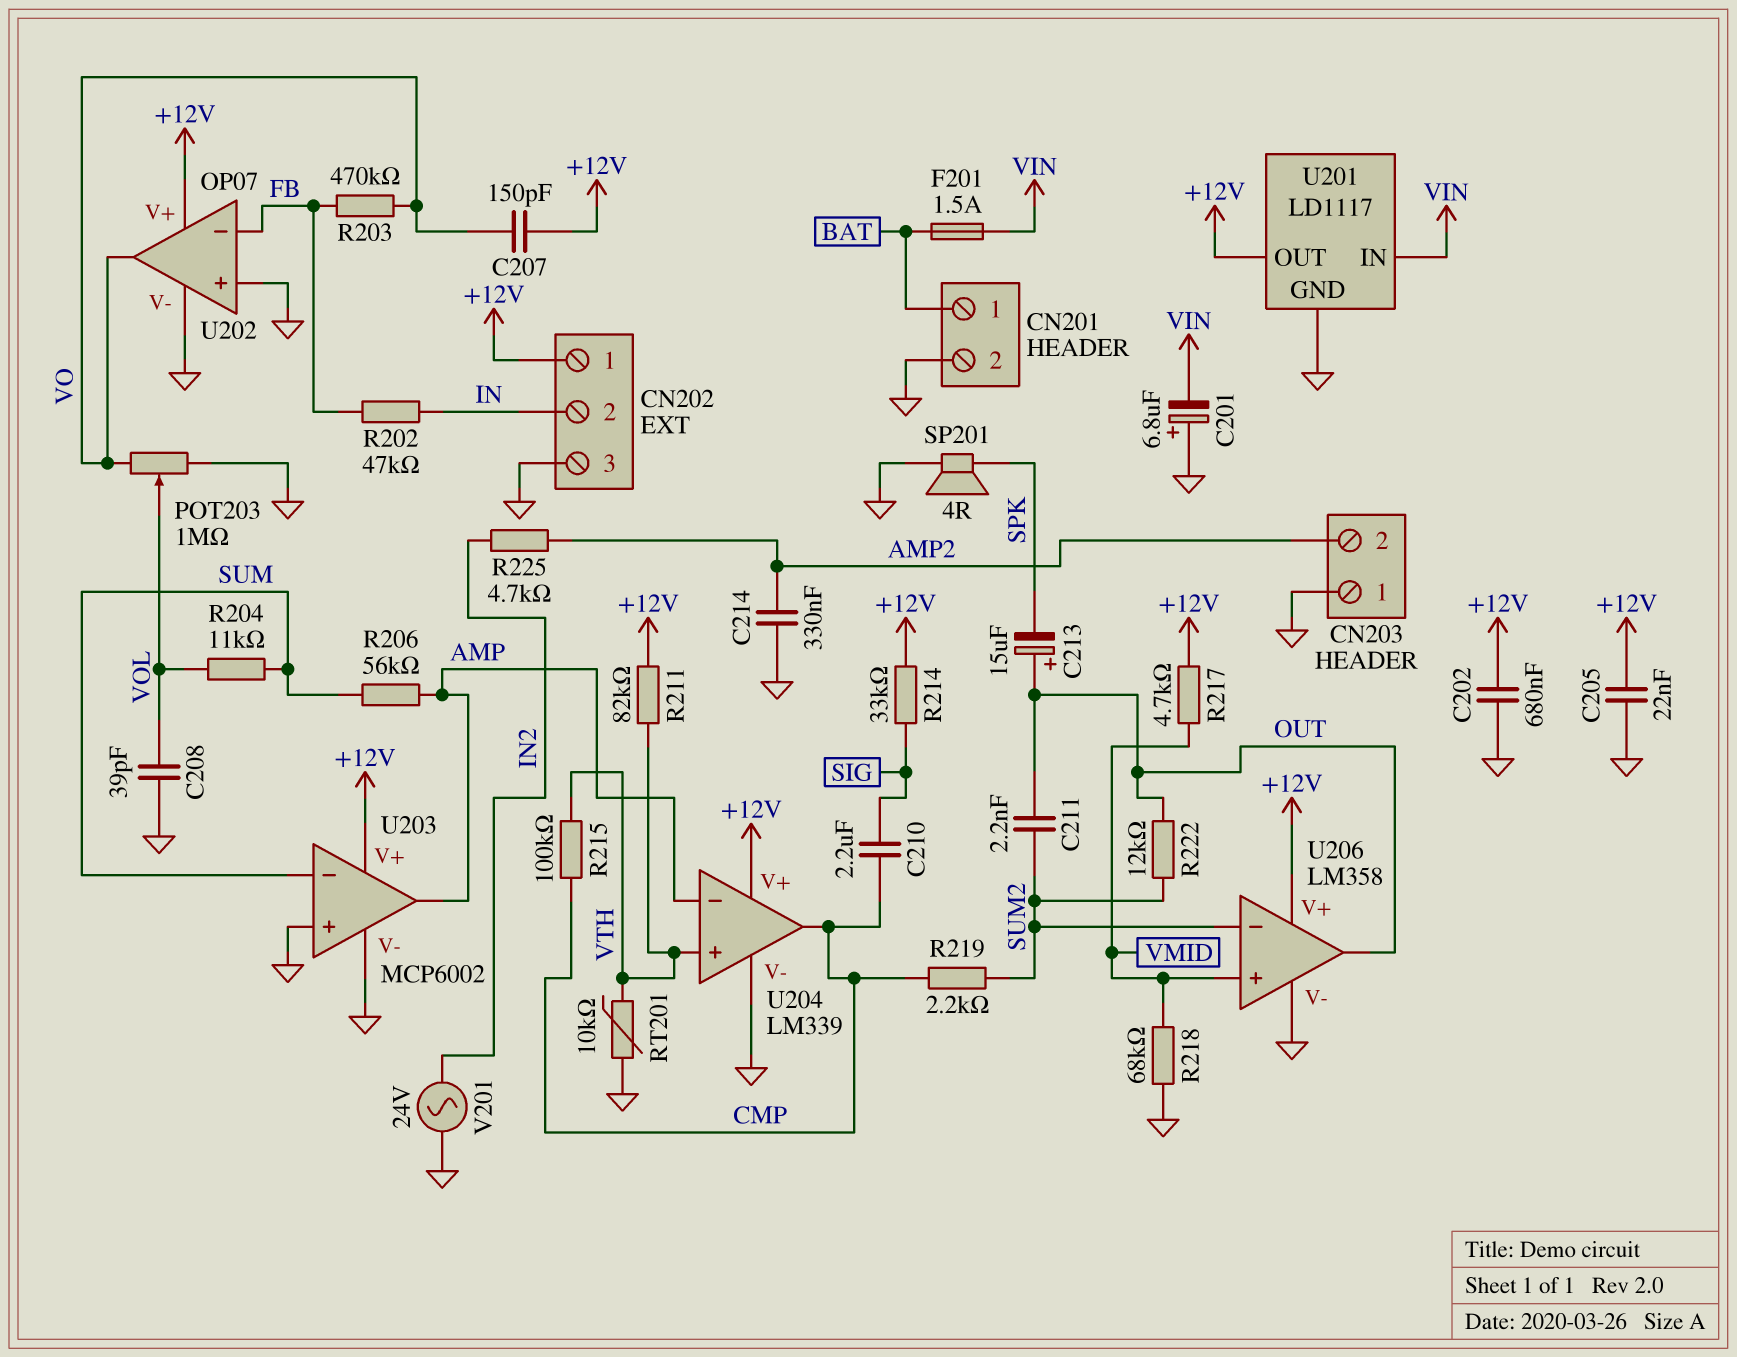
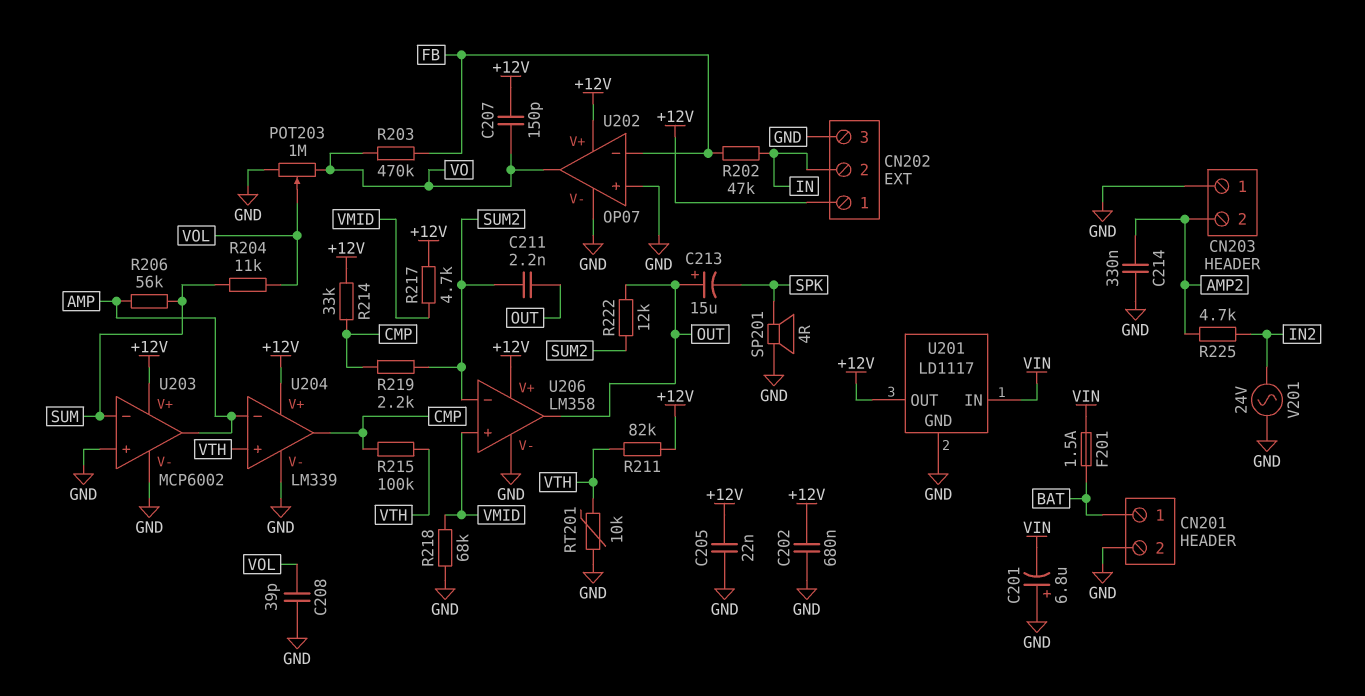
C210: 2.2uF (CMP, SIG) -> none
R214: 33k (+12V, SIG) -> 33k (+12V, CMP)

